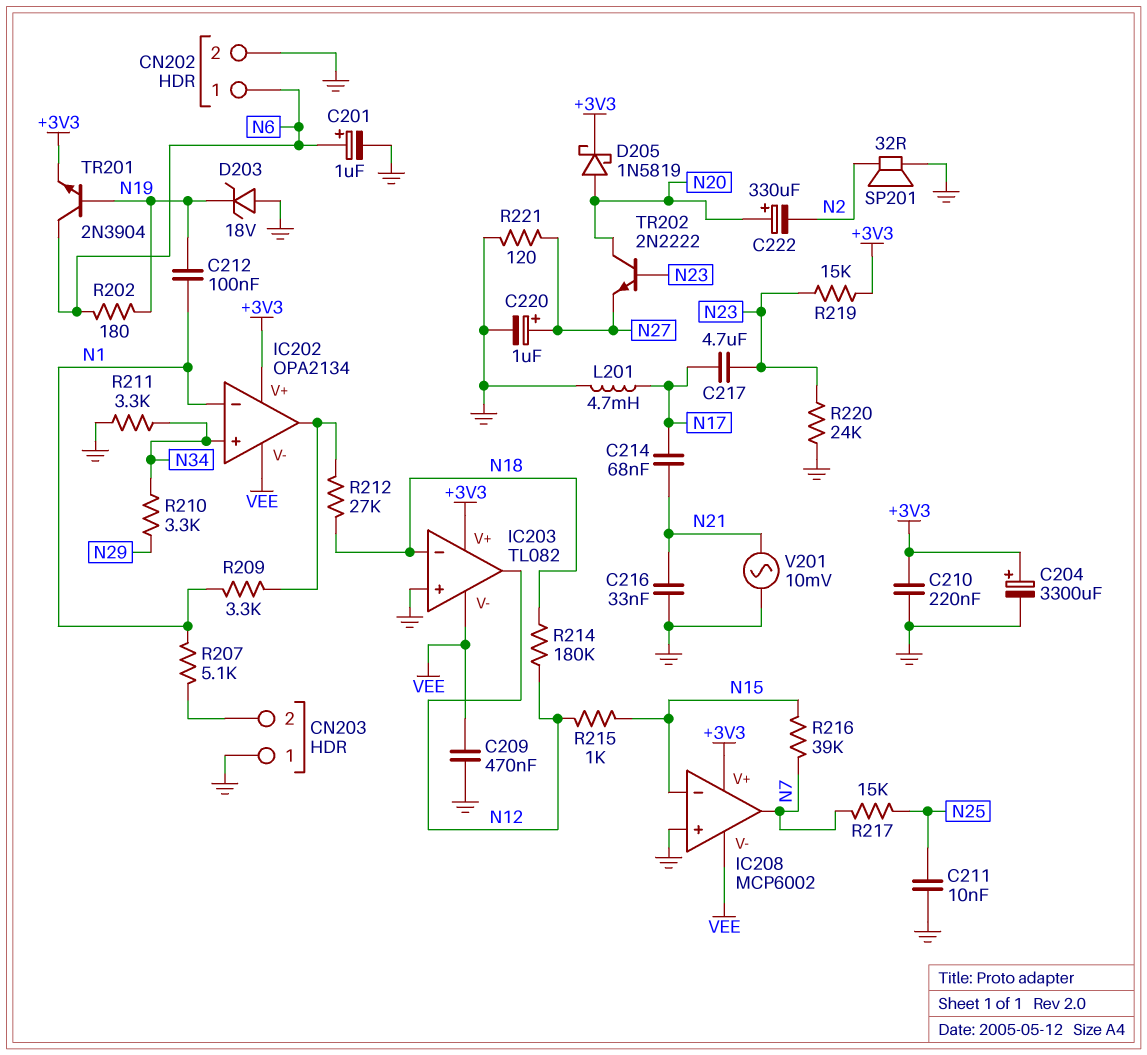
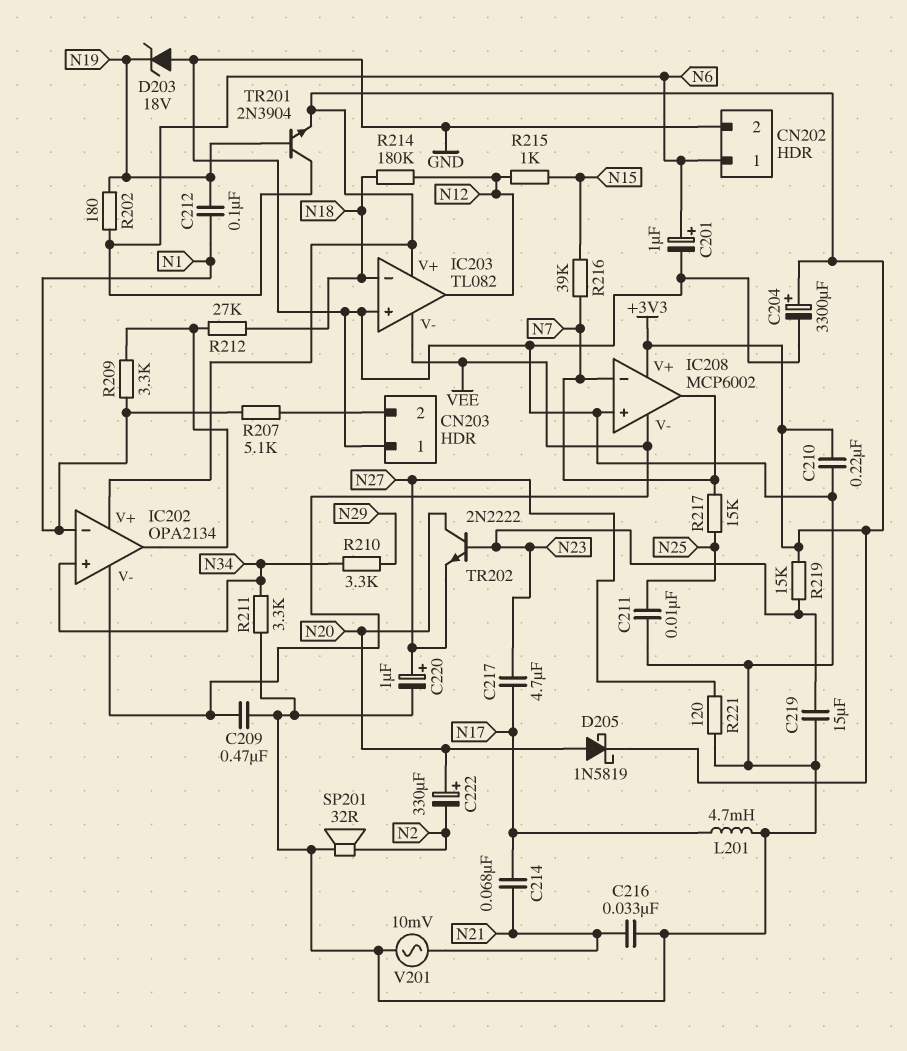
C219: none -> 15uF (GND, N23)
IC208 pin in-: N15 -> N7
R220: 24k (GND, N23) -> none

